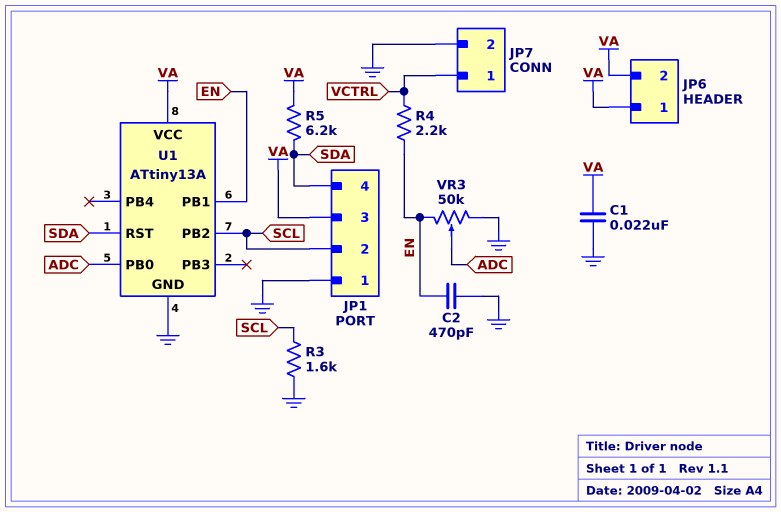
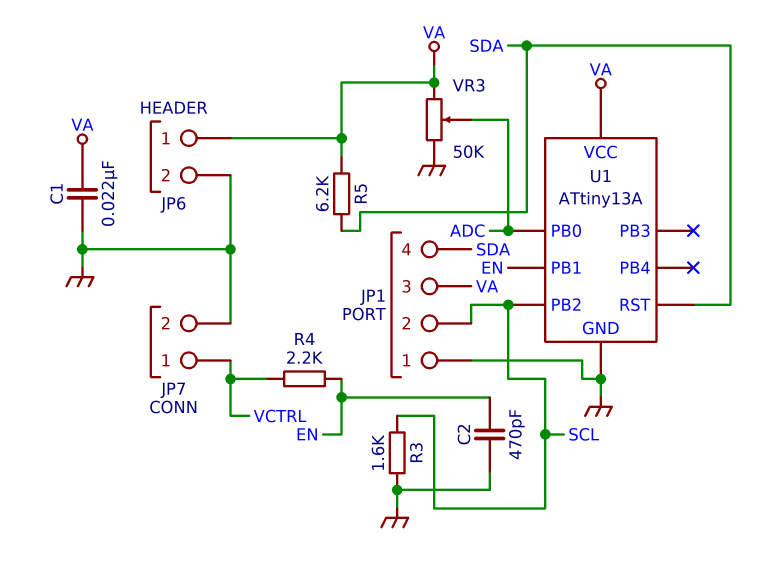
JP6 pin 2: VA -> GND
VR3: 50k (EN, GND, wiper ADC) -> 50k (GND, VA, wiper ADC)

